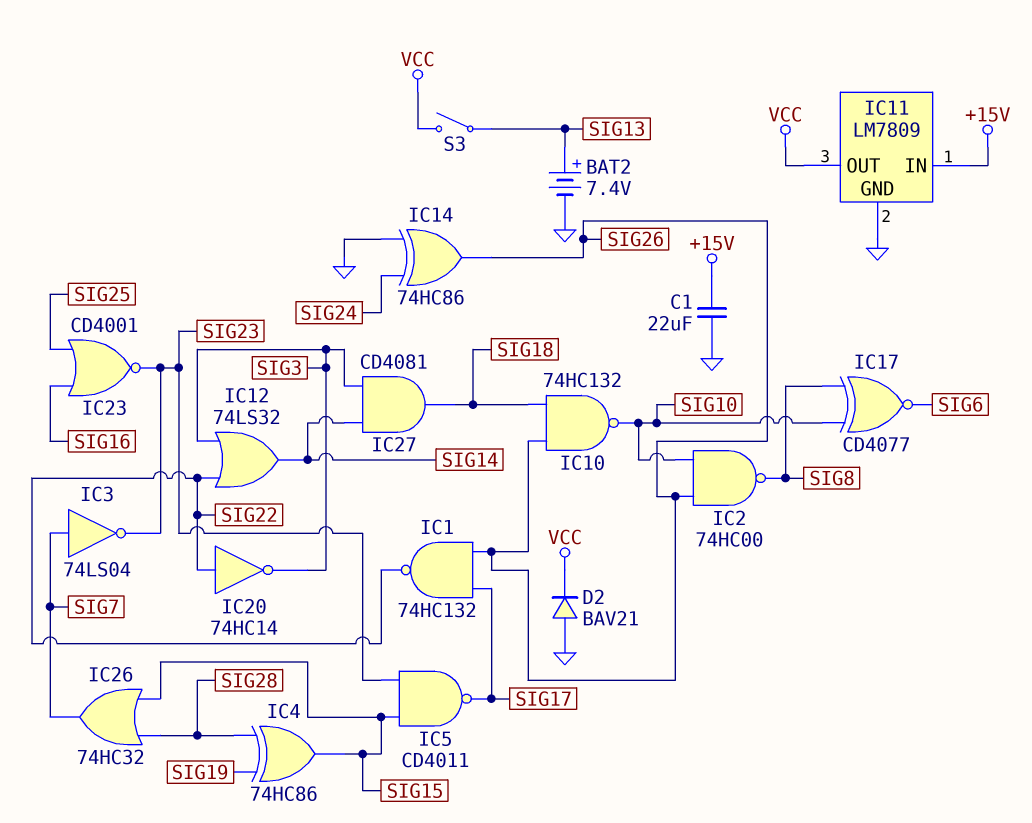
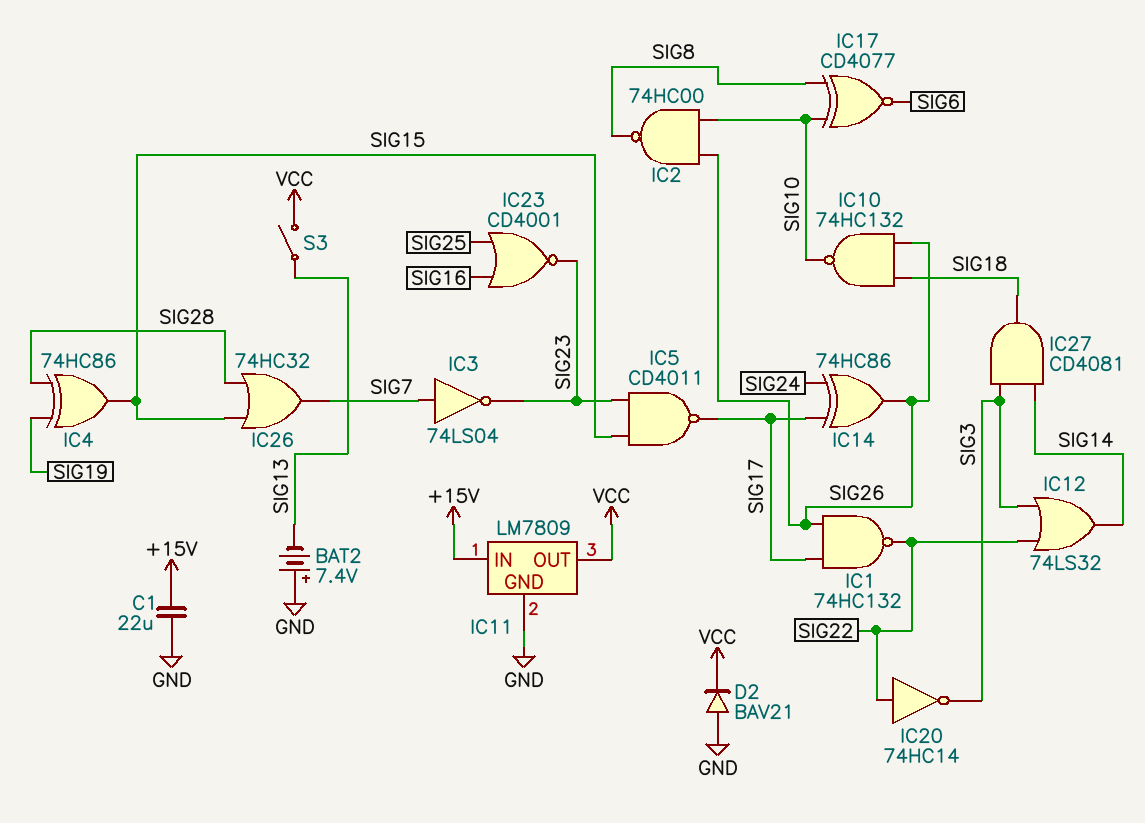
BAT2: 7.4V (plus SIG13, minus GND) -> 7.4V (plus GND, minus SIG13)
IC14: XOR 74HC86 (in GND, in SIG24, out SIG26) -> XOR 74HC86 (in SIG17, in SIG24, out SIG26)

